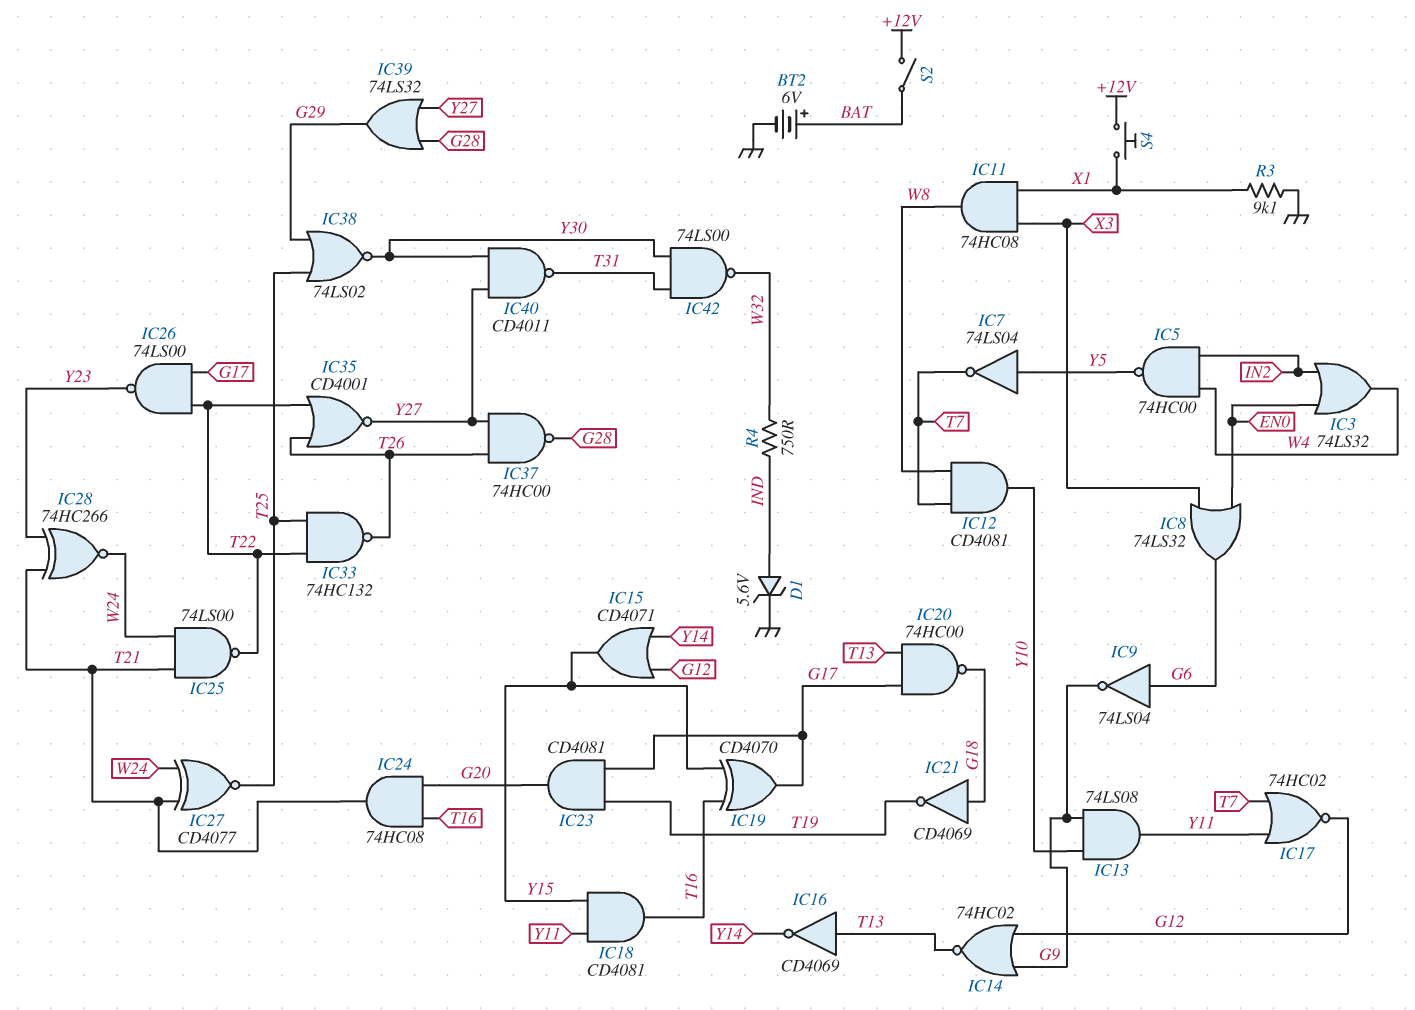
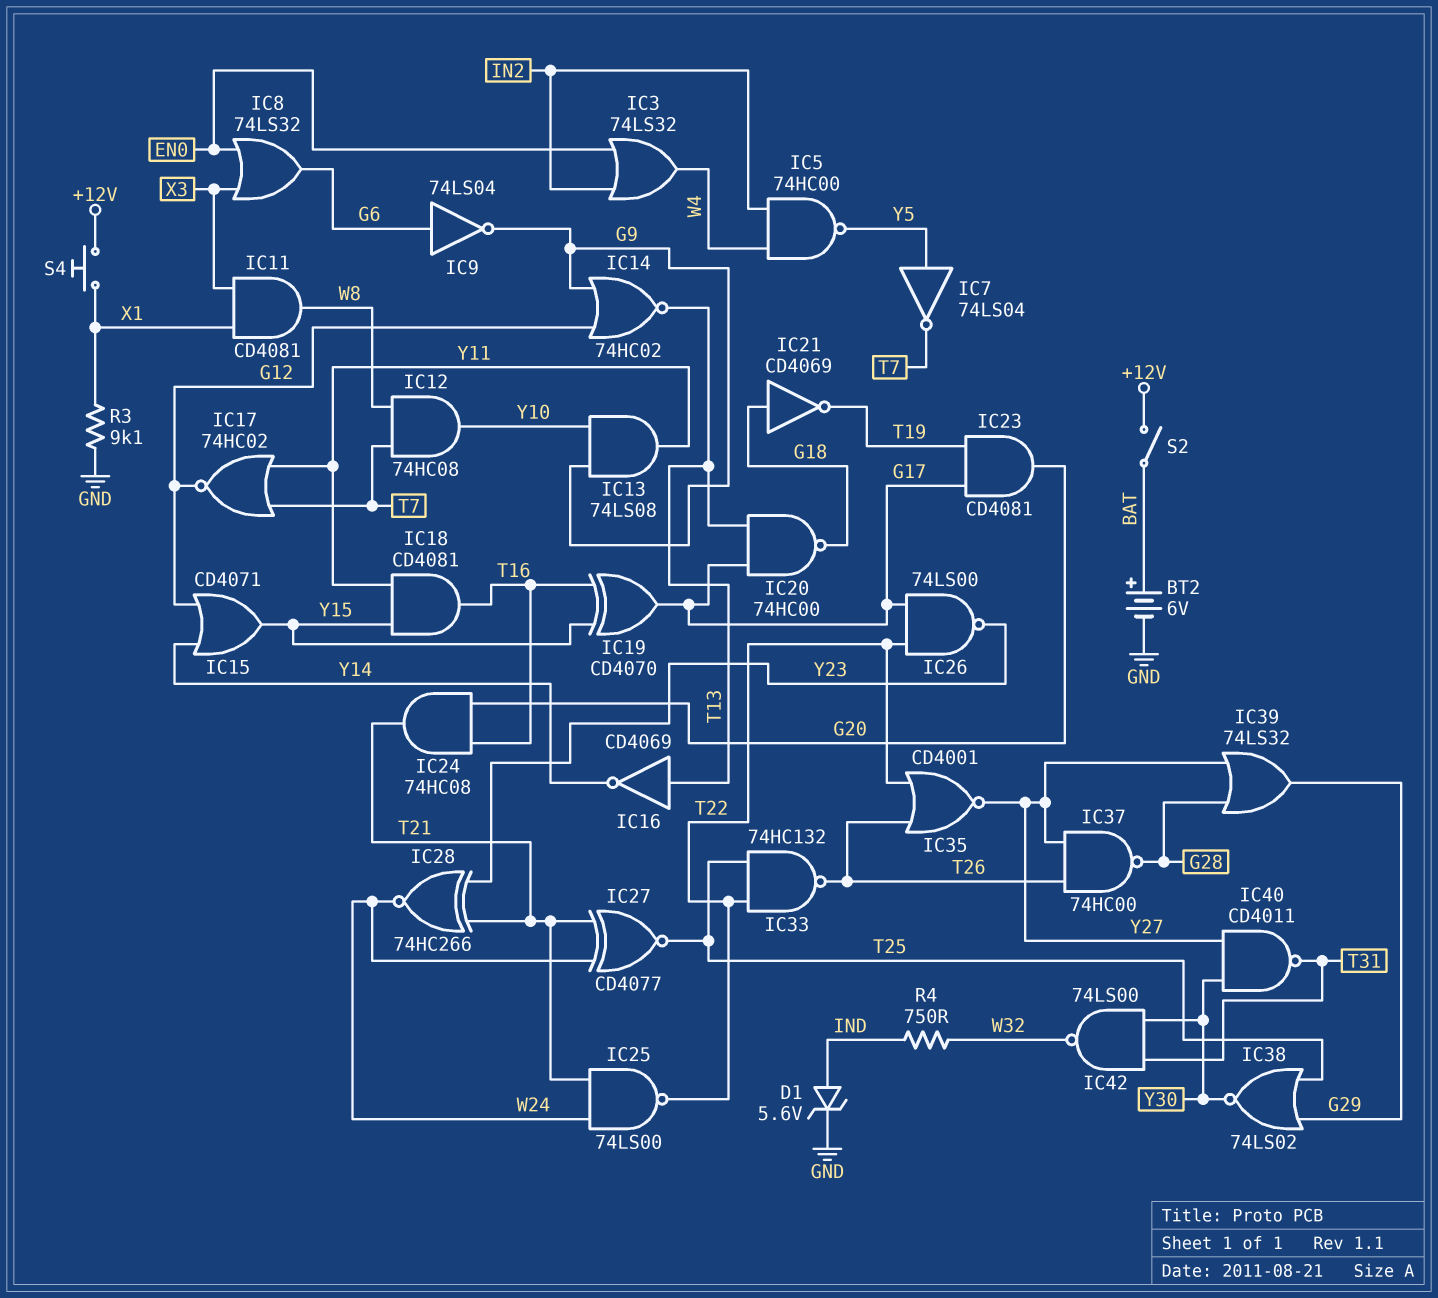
IC11: AND 74HC08 (in X1, in X3, out W8) -> AND CD4081 (in X1, in X3, out W8)
IC12: AND CD4081 (in T7, in W8, out Y10) -> AND 74HC08 (in T7, in W8, out Y10)

